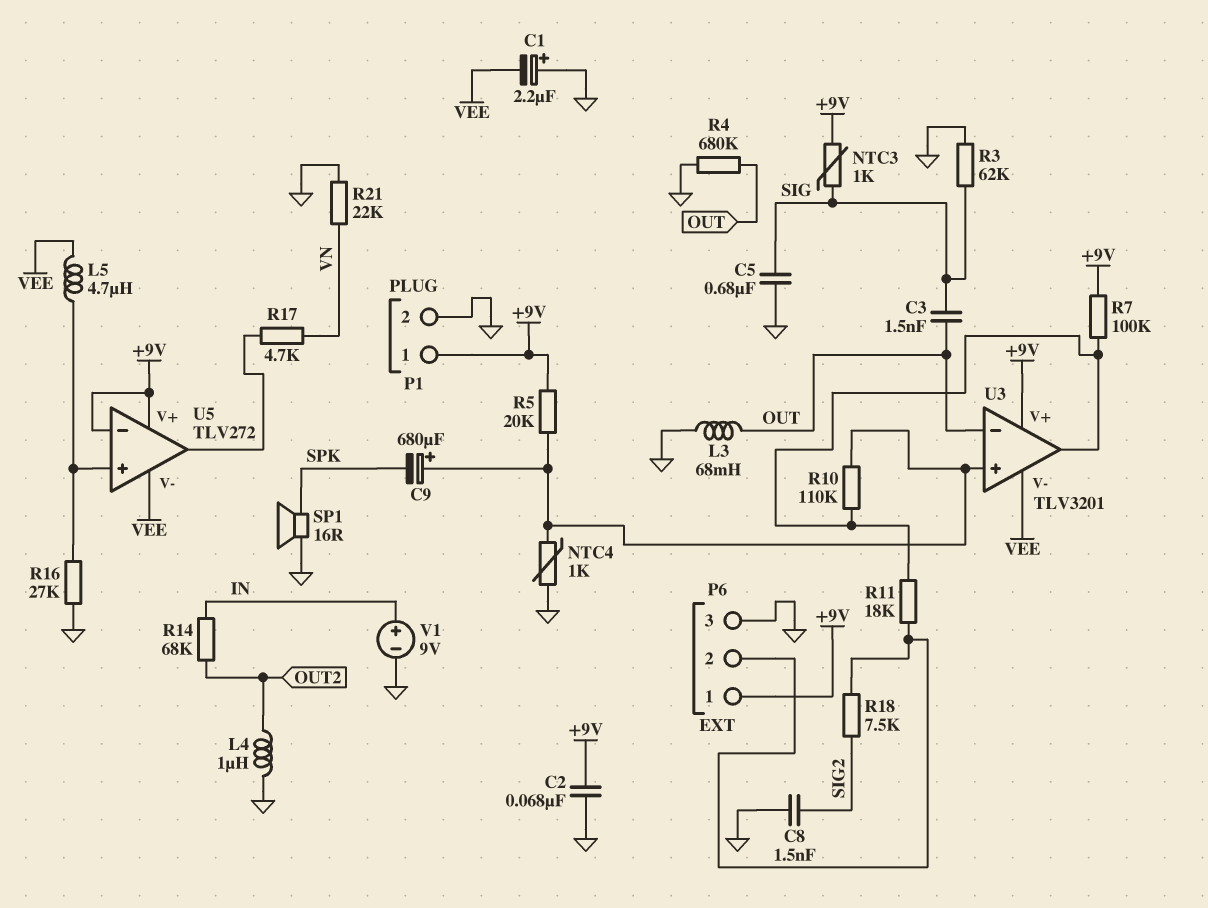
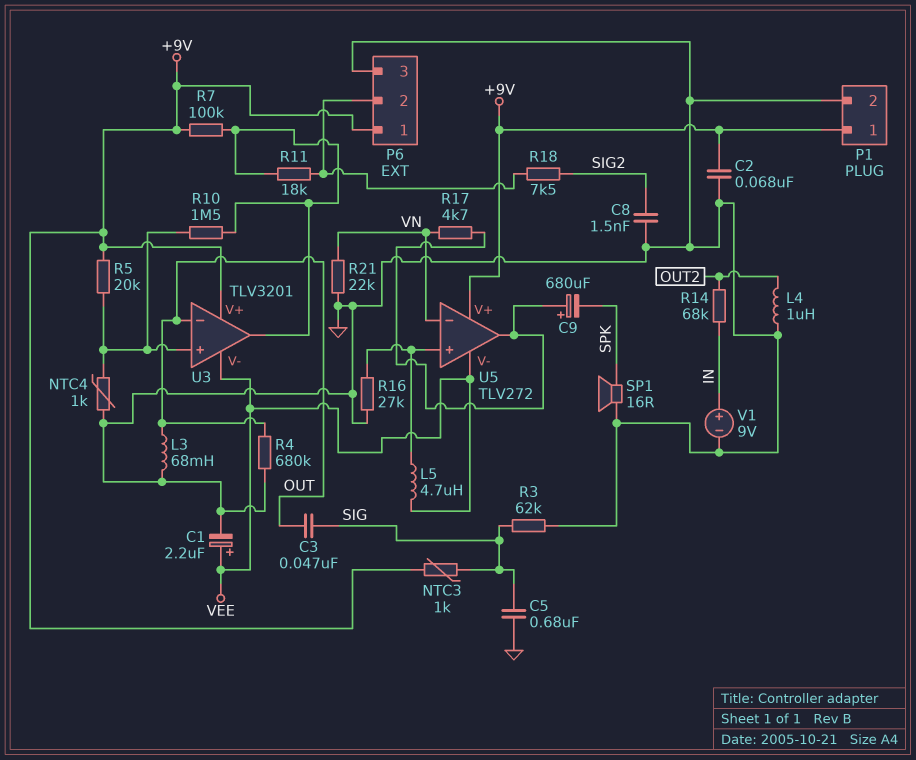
C1: 2.2uF (plus GND, minus VEE) -> 2.2uF (plus VEE, minus GND)
C3: 1.5nF (OUT, SIG) -> 47nF (OUT, SIG)
C9: 680uF (plus U3/in+, minus SPK) -> 680uF (plus U5/out, minus SPK)
R10: 110k (U3/in+, U3/out) -> 1.5M (U3/in+, U3/out)
U5 pin in-: +9V -> VN

